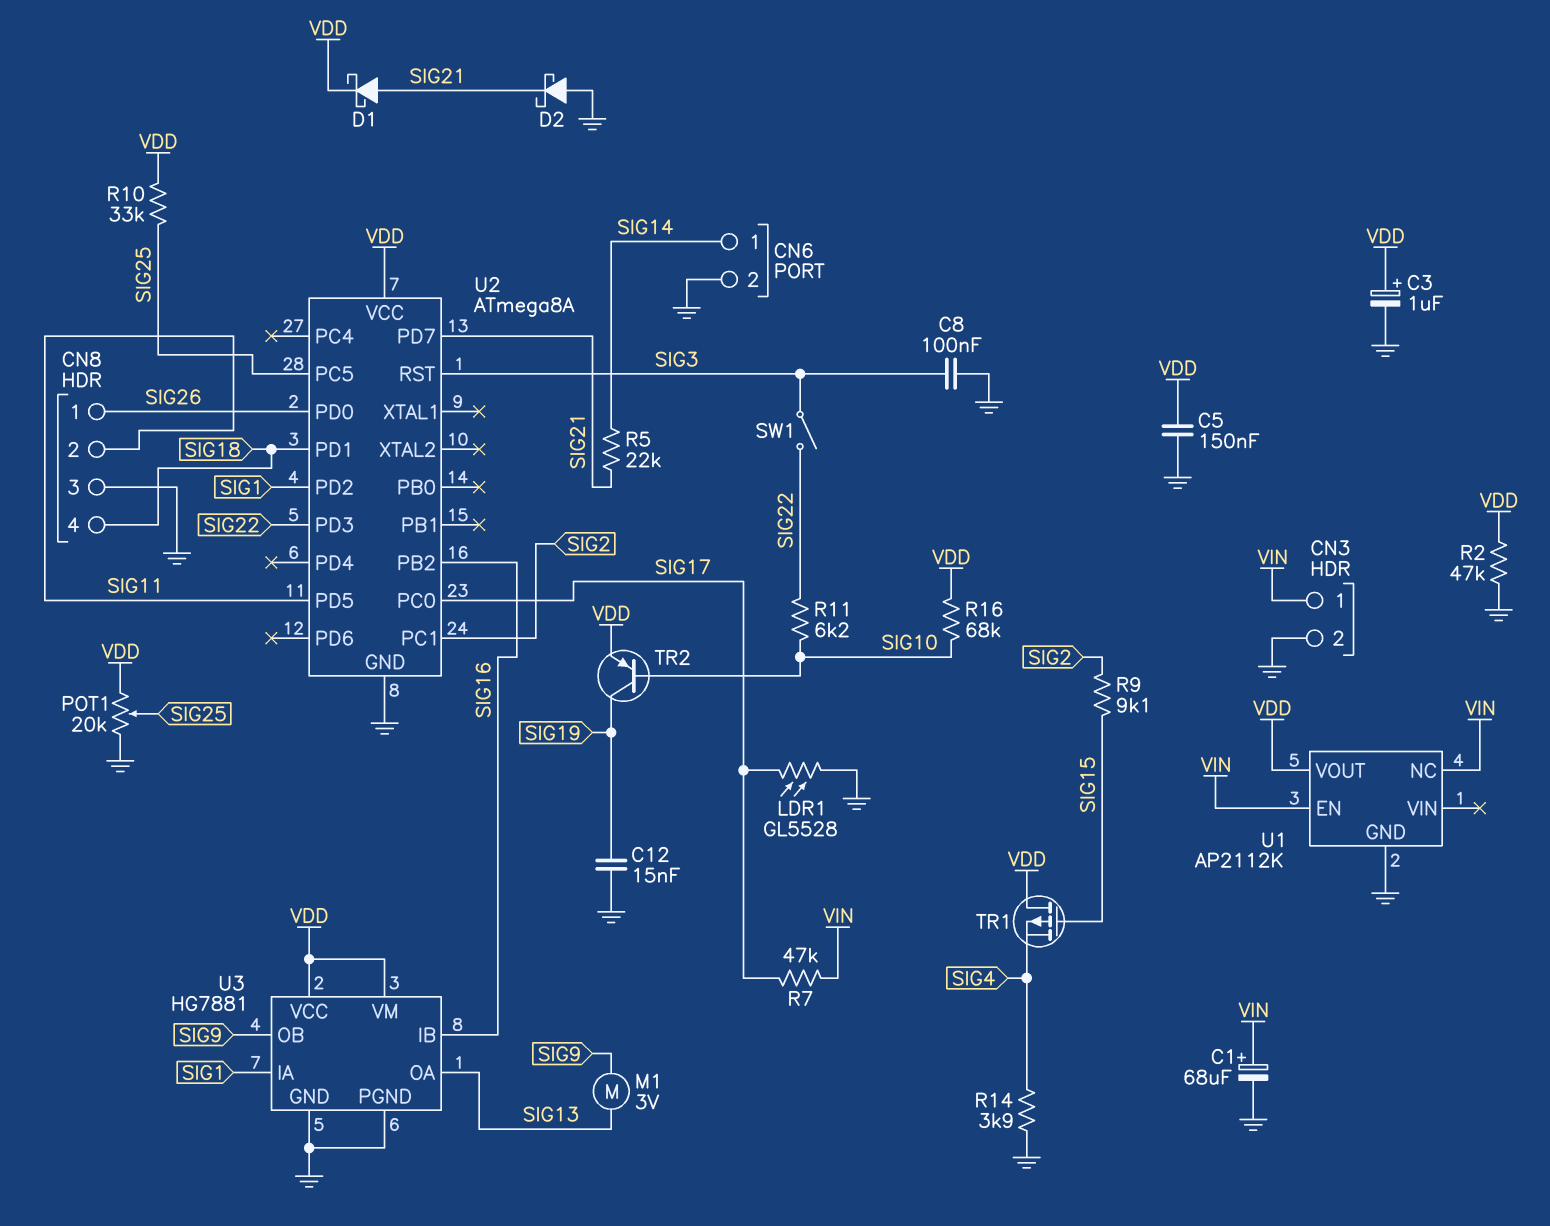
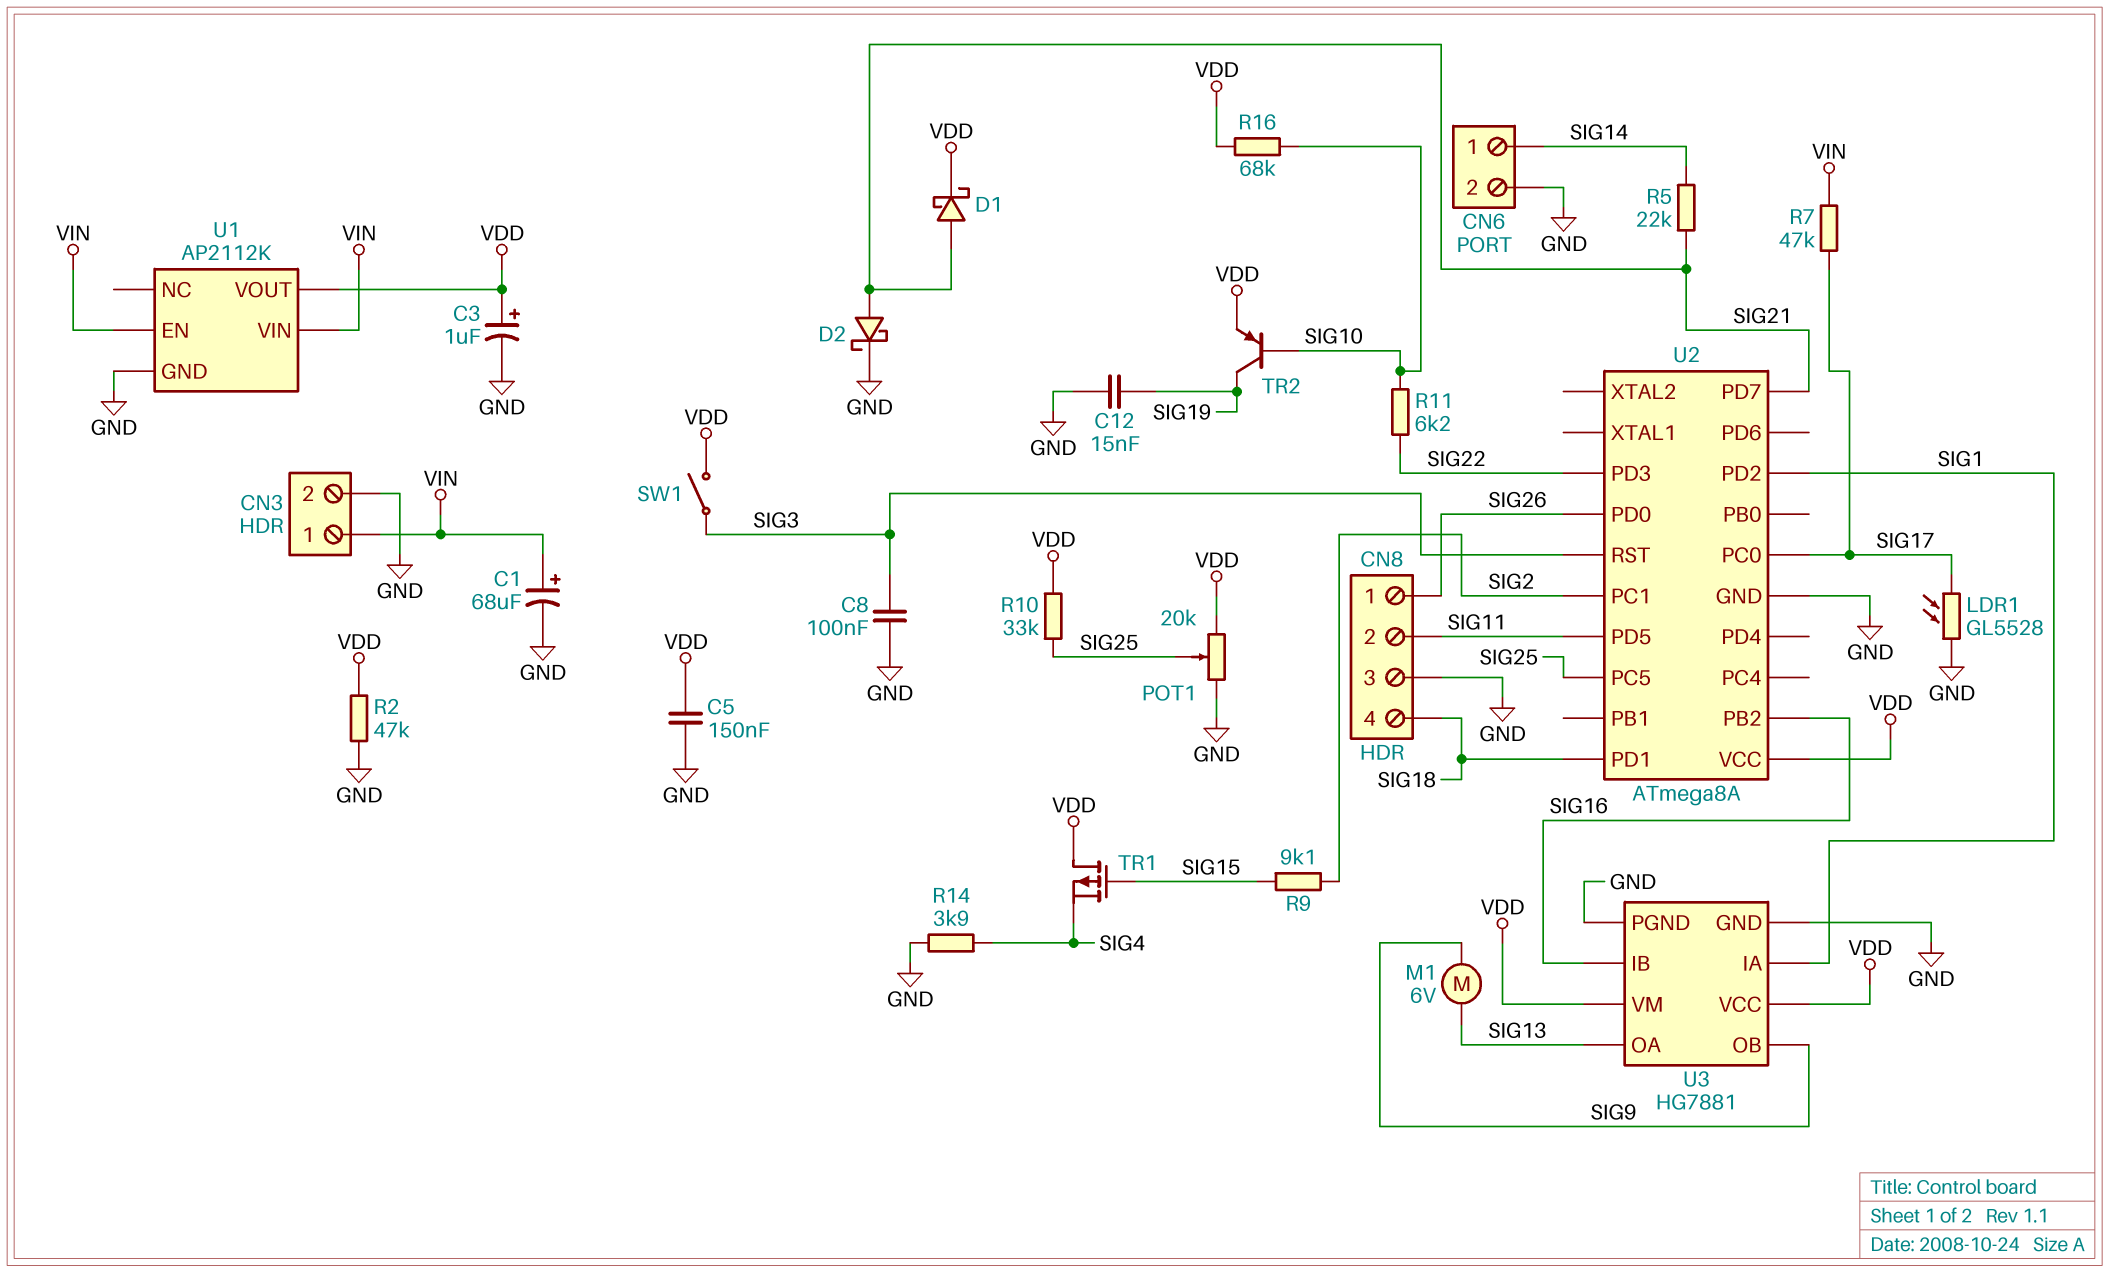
D2: schottky (A GND, K SIG21) -> schottky (A SIG21, K GND)
M1: motor 3V (SIG9, SIG13) -> motor 6V (SIG9, SIG13)
SW1: switch (SIG3, SIG22) -> switch (SIG3, VDD)
U1 pin NC: VIN -> none
U1 pin VIN: none -> VIN

